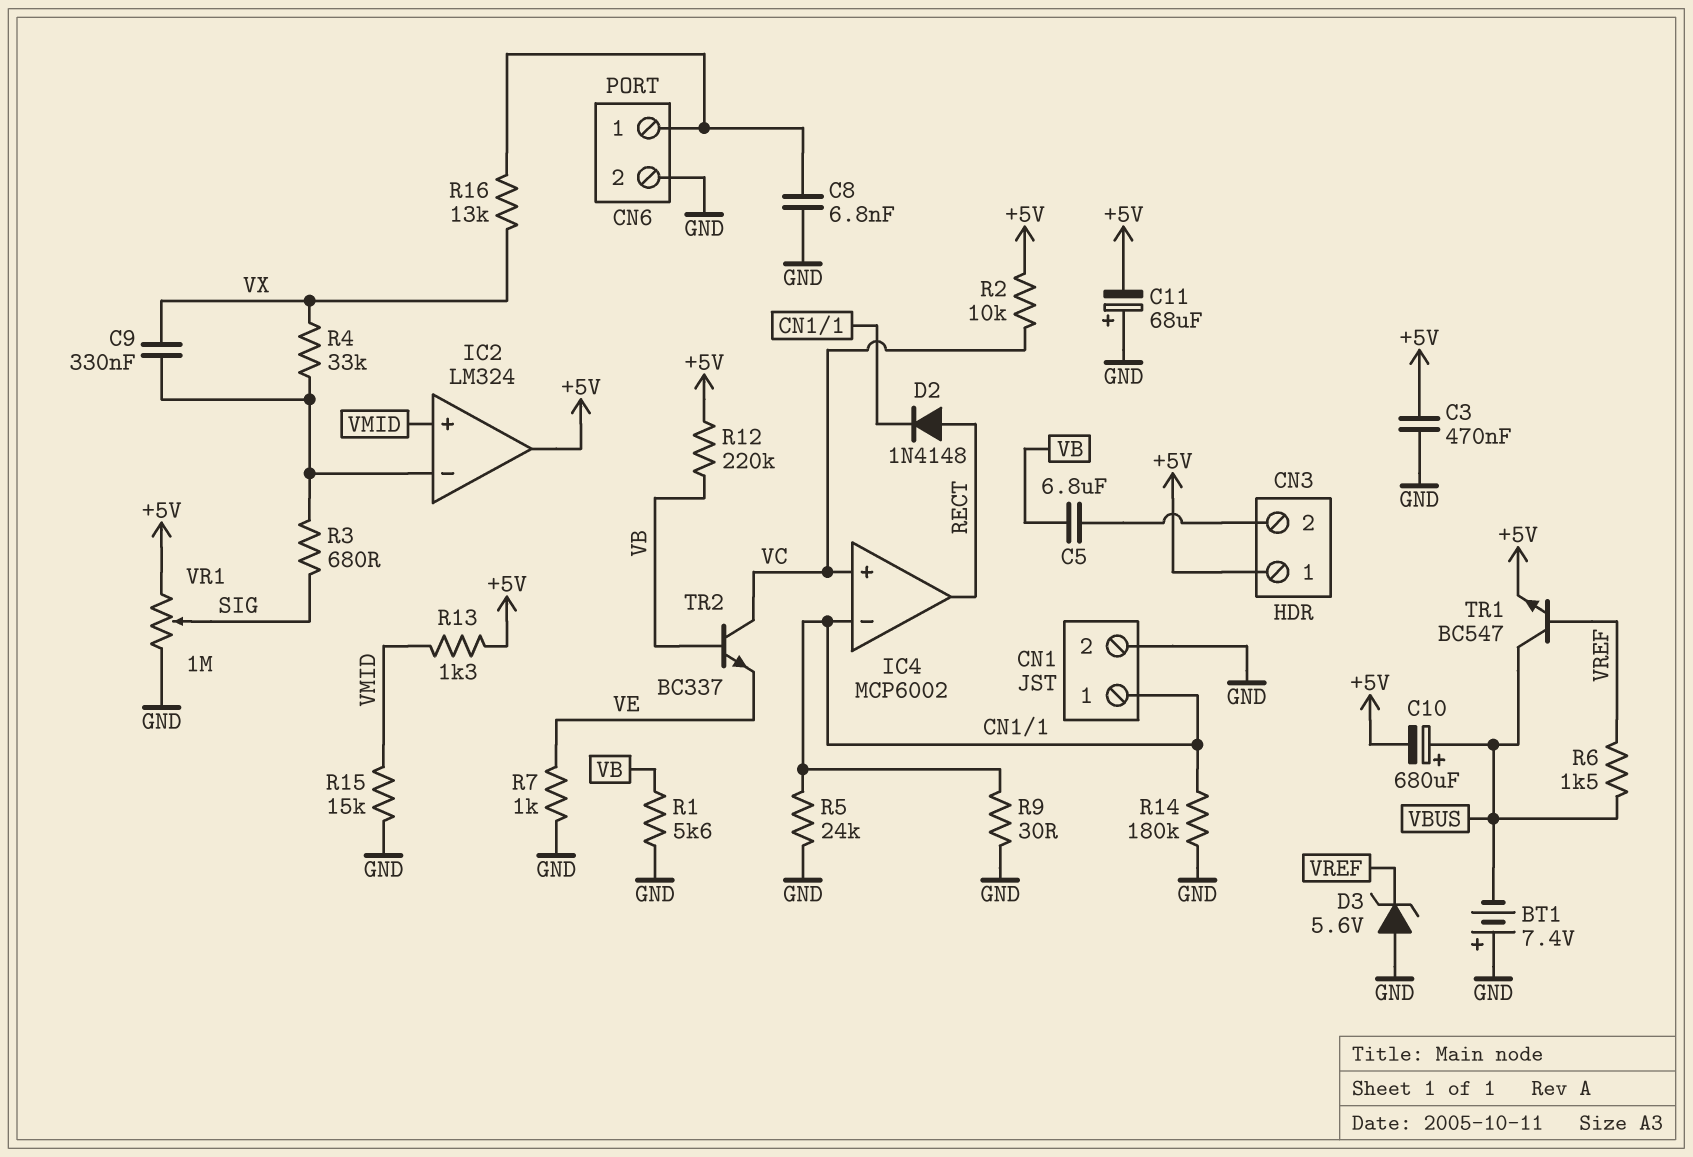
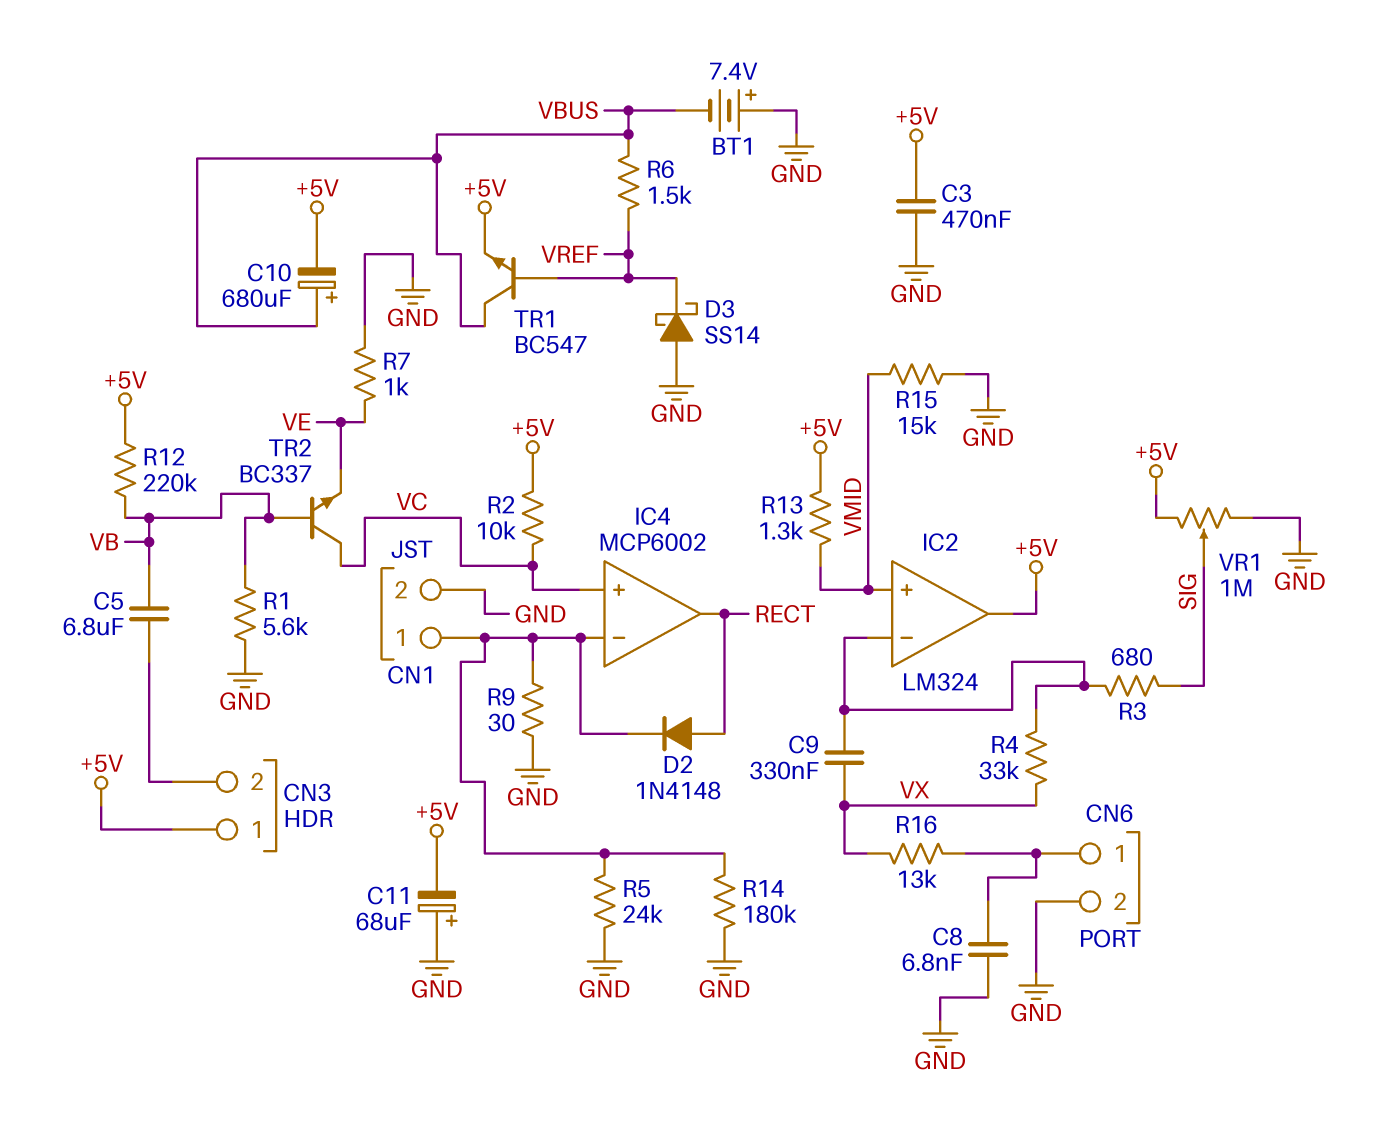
D3: zener 5.6V (A GND, K VREF) -> schottky SS14 (A GND, K VREF)

